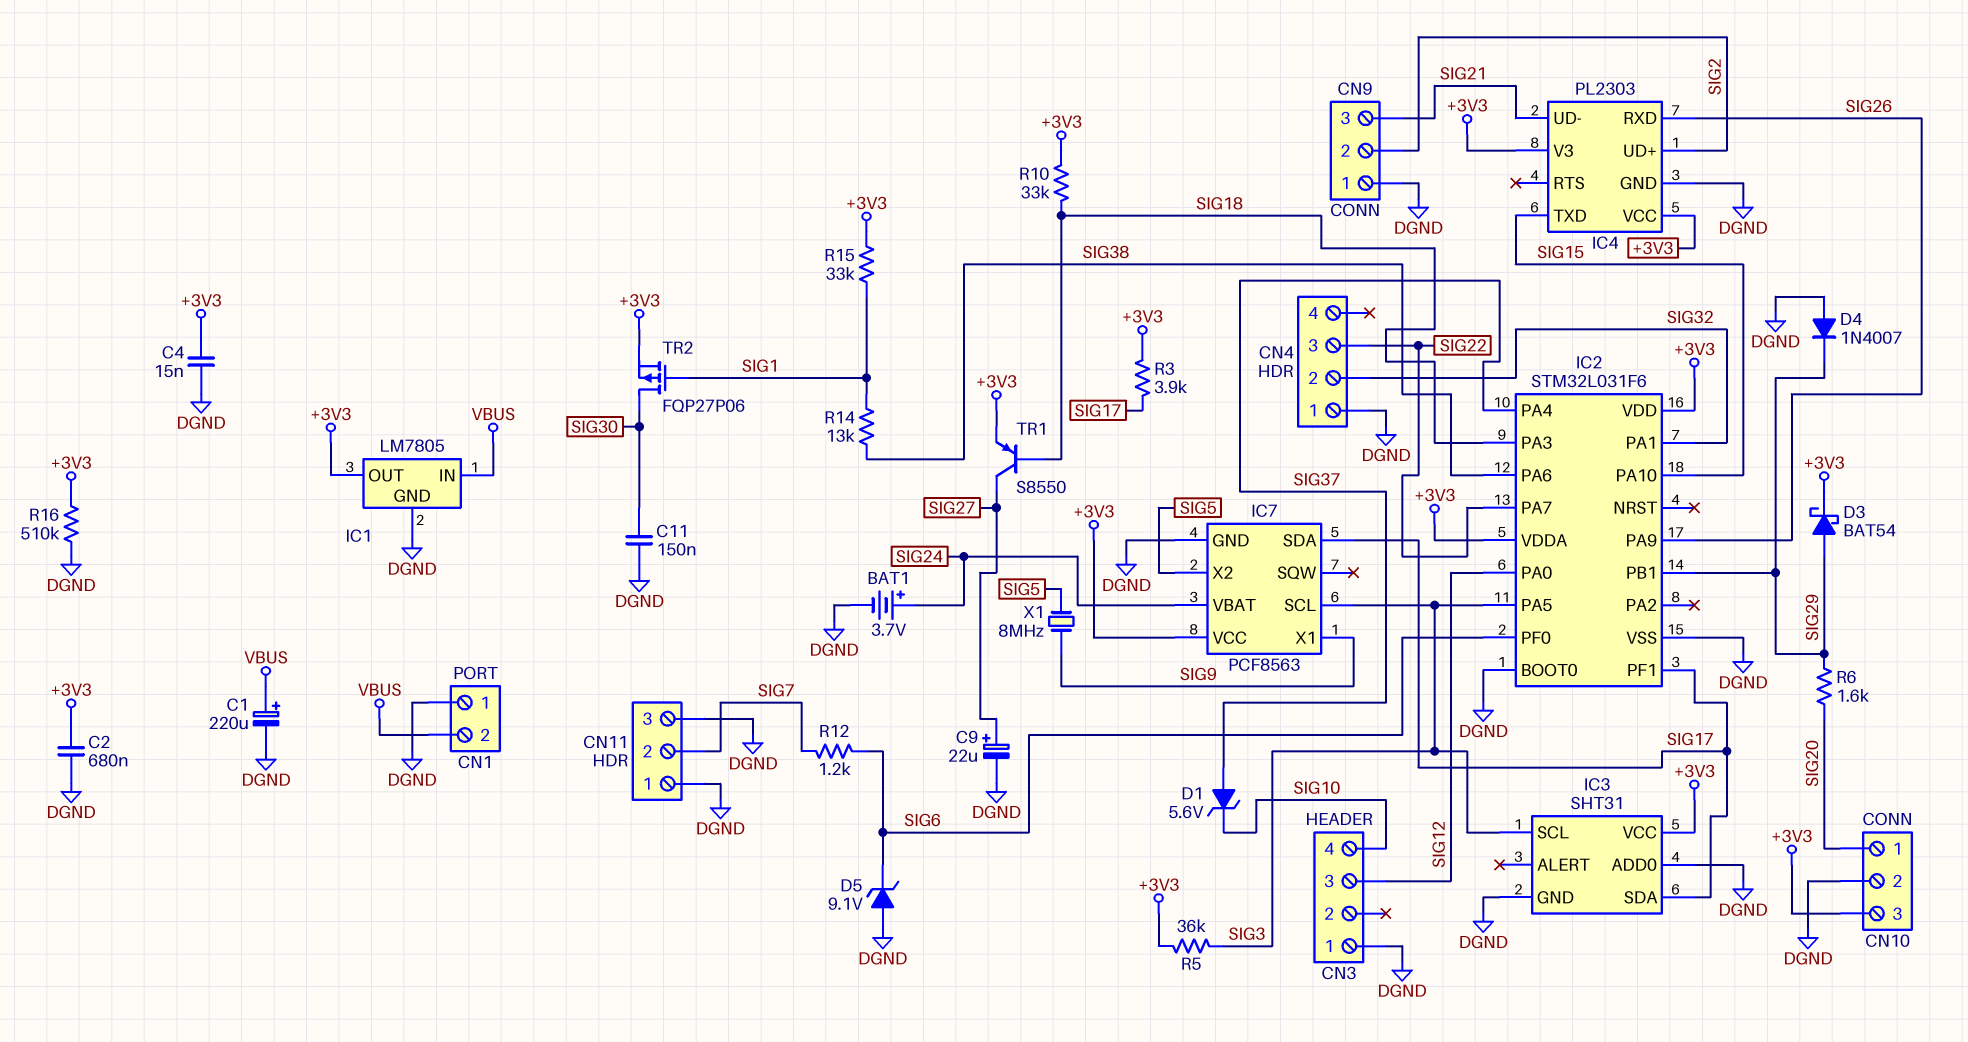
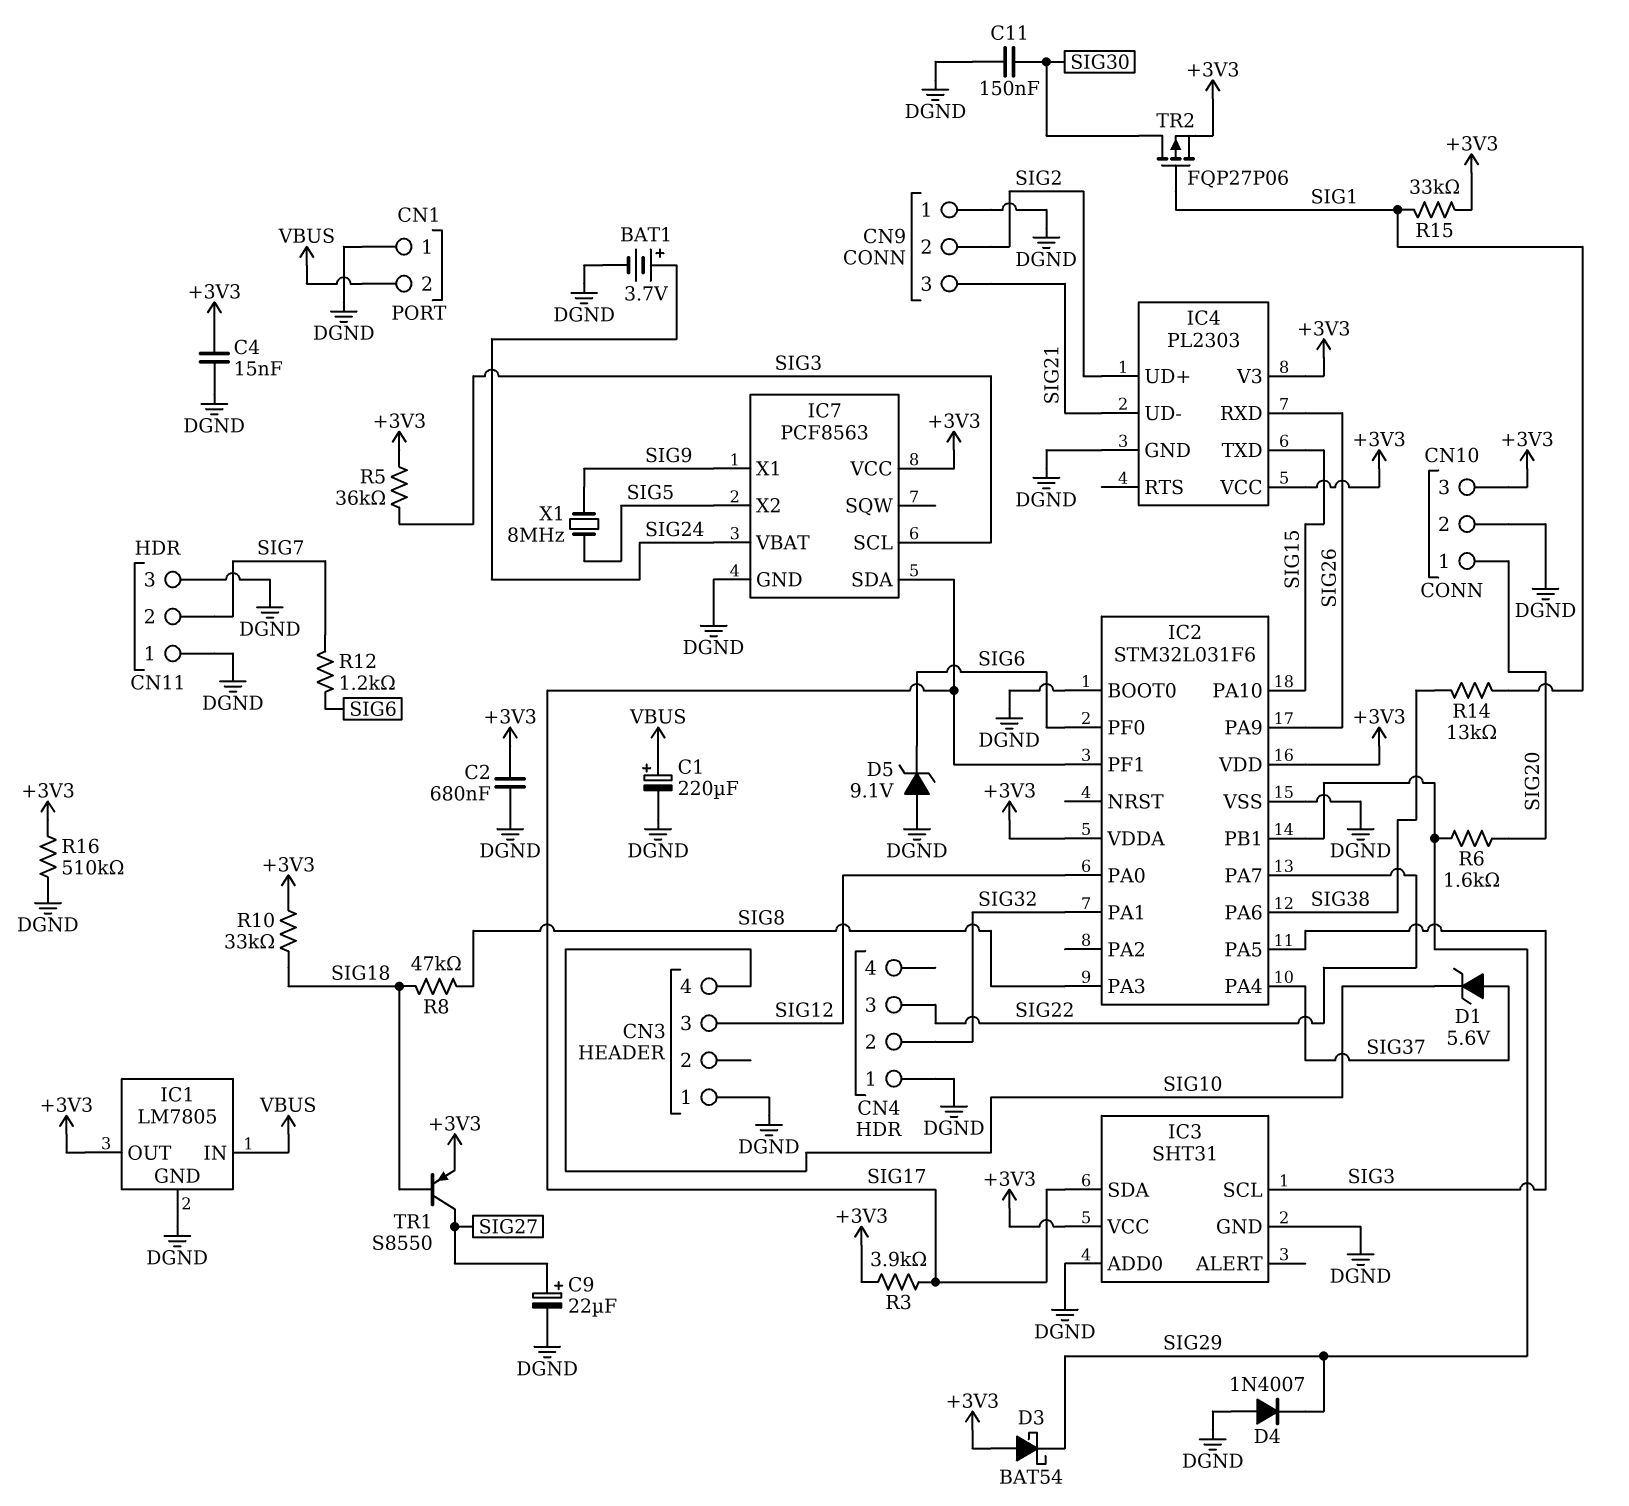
D3: schottky BAT54 (A SIG29, K +3V3) -> schottky BAT54 (A +3V3, K SIG29)
IC2 pin PA3: SIG18 -> SIG8
R8: none -> 47k (SIG8, SIG18)

